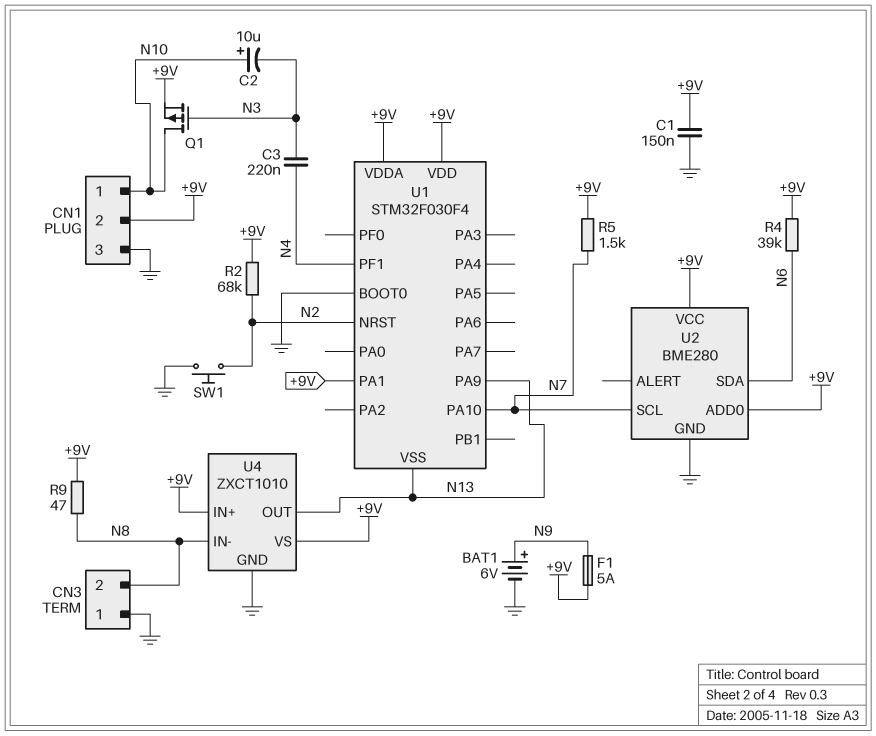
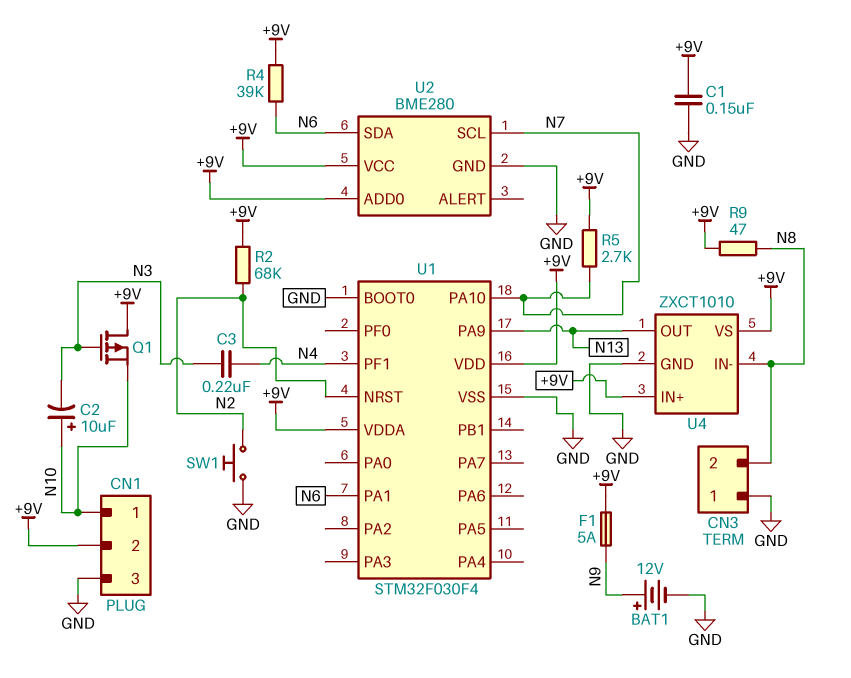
BAT1: 6V (plus N9, minus GND) -> 12V (plus N9, minus GND)
Q1: PMOS (G N3, D N10, S +9V) -> PMOS (G N3, D +9V, S N10)
R5: 1.5k (+9V, N7) -> 2.7k (+9V, N7)
U1 pin PA1: +9V -> N6
U1 pin VSS: N13 -> GND

